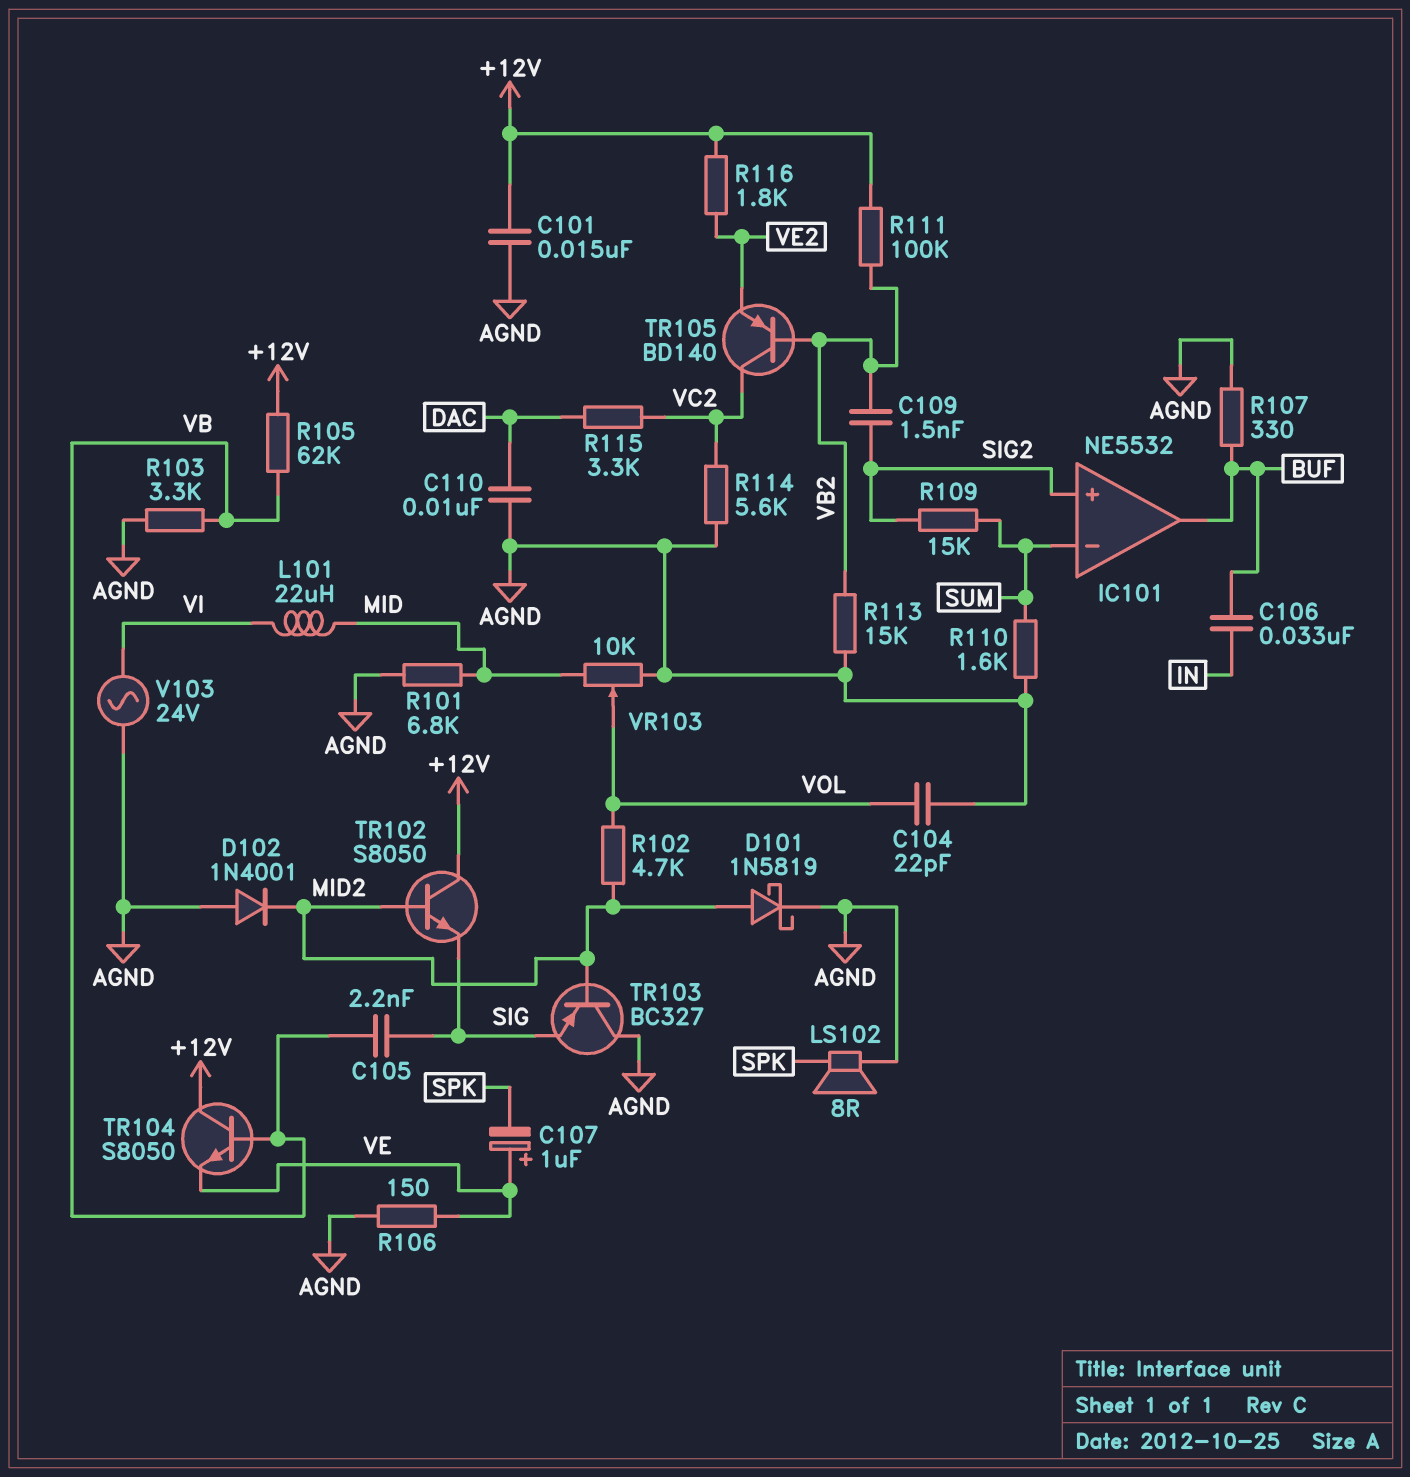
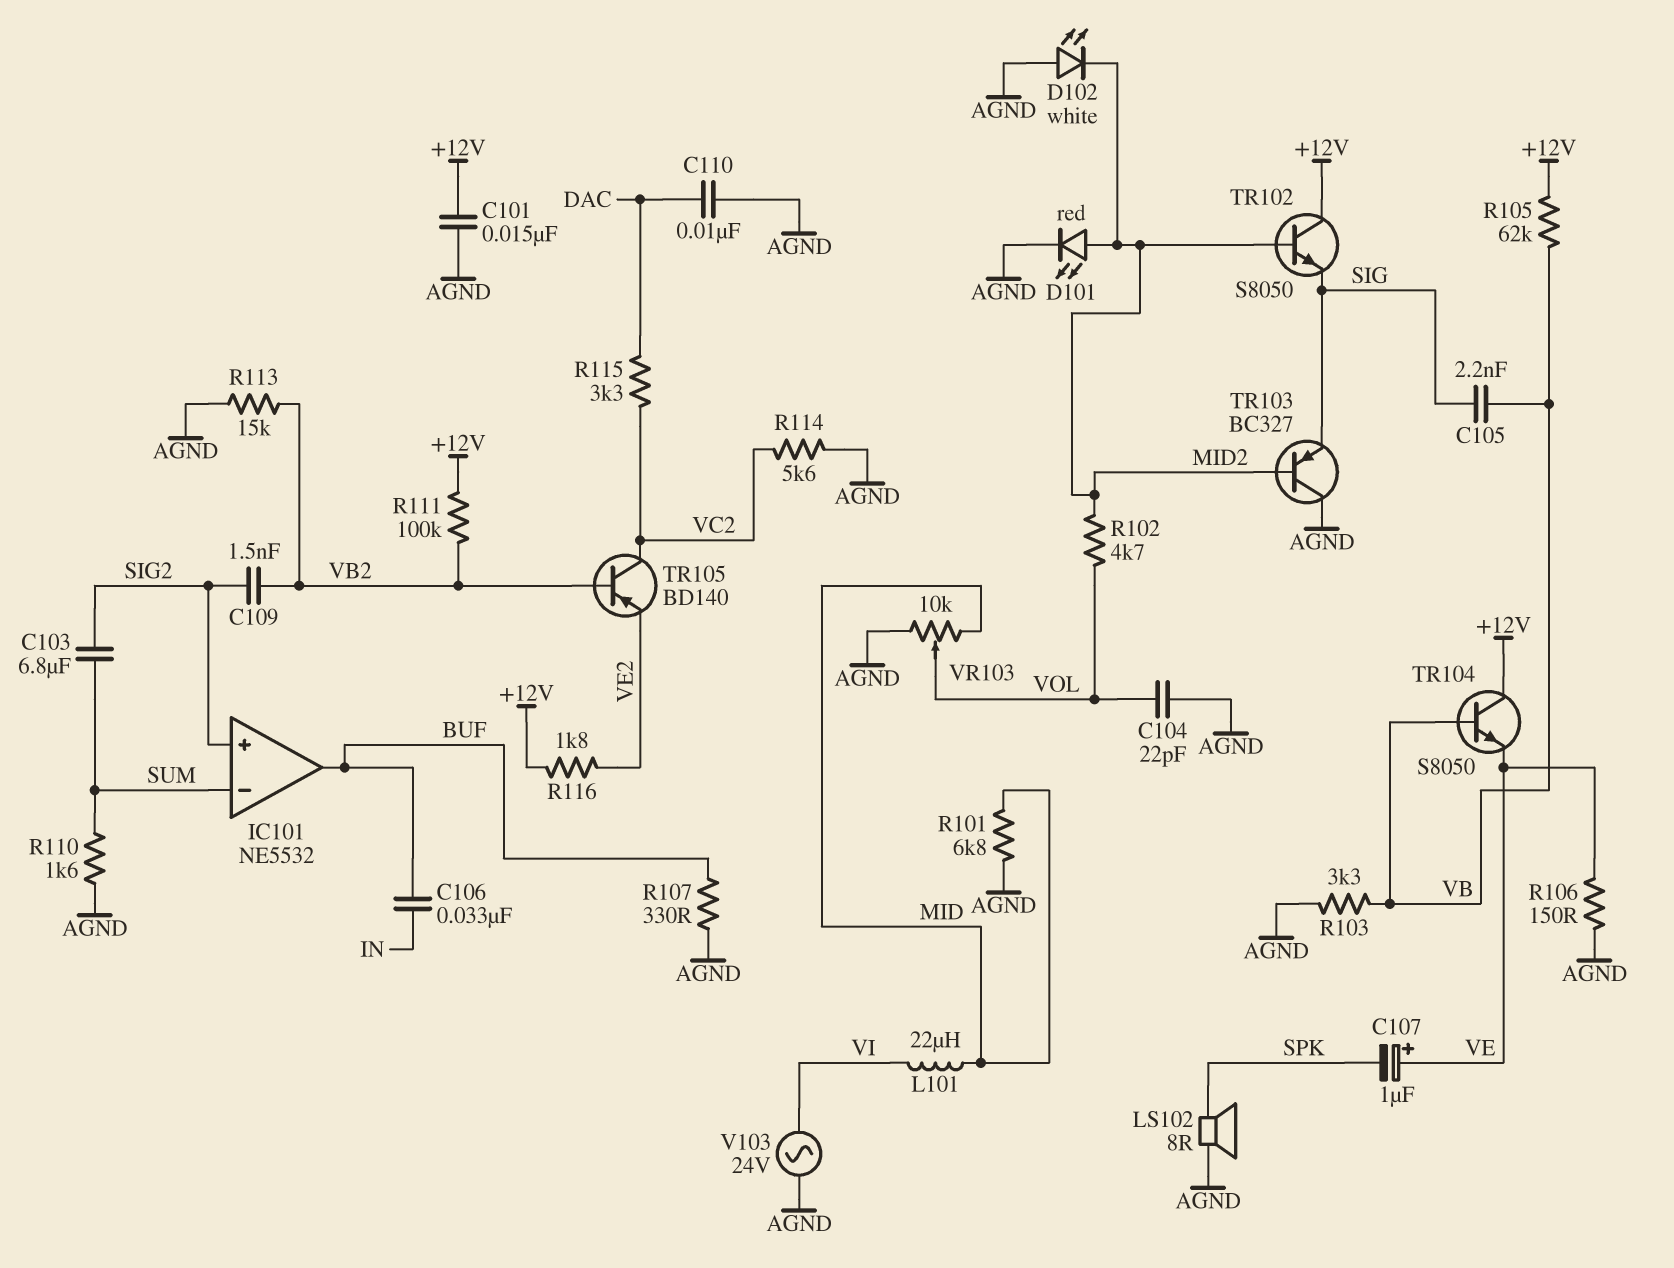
C103: none -> 6.8uF (SIG2, SUM)
D101: schottky 1N5819 (A MID2, K AGND) -> LED red (A MID2, K AGND)
D102: diode 1N4001 (A AGND, K MID2) -> LED white (A AGND, K MID2)
R109: 15k (SIG2, SUM) -> none

